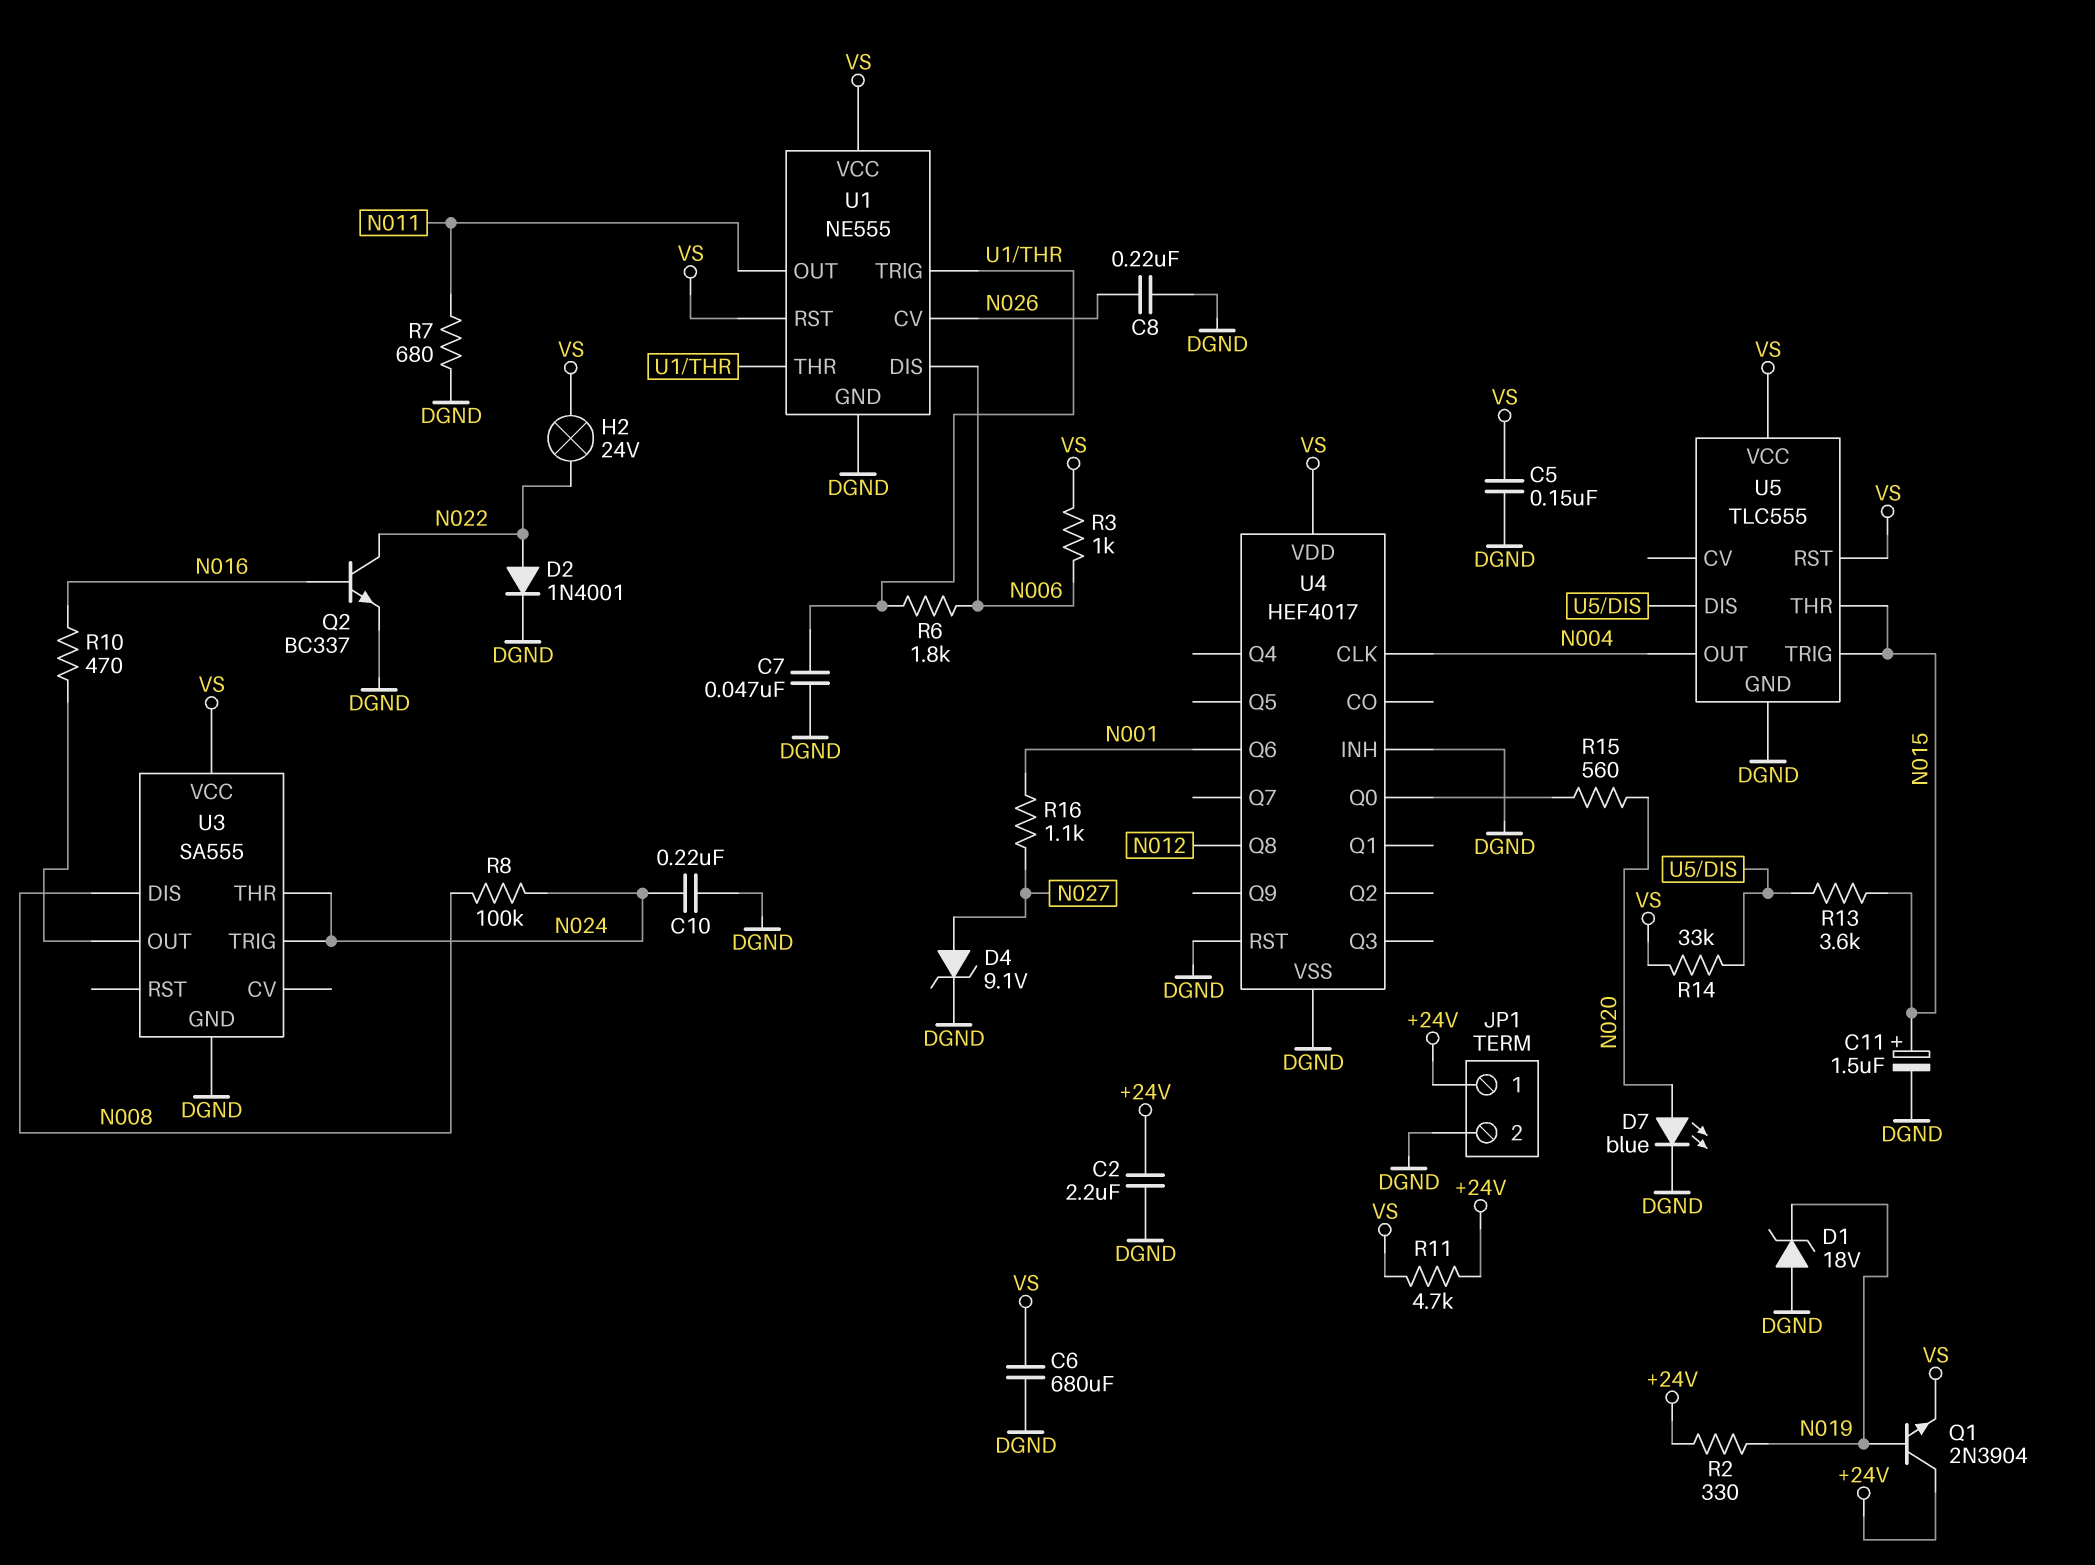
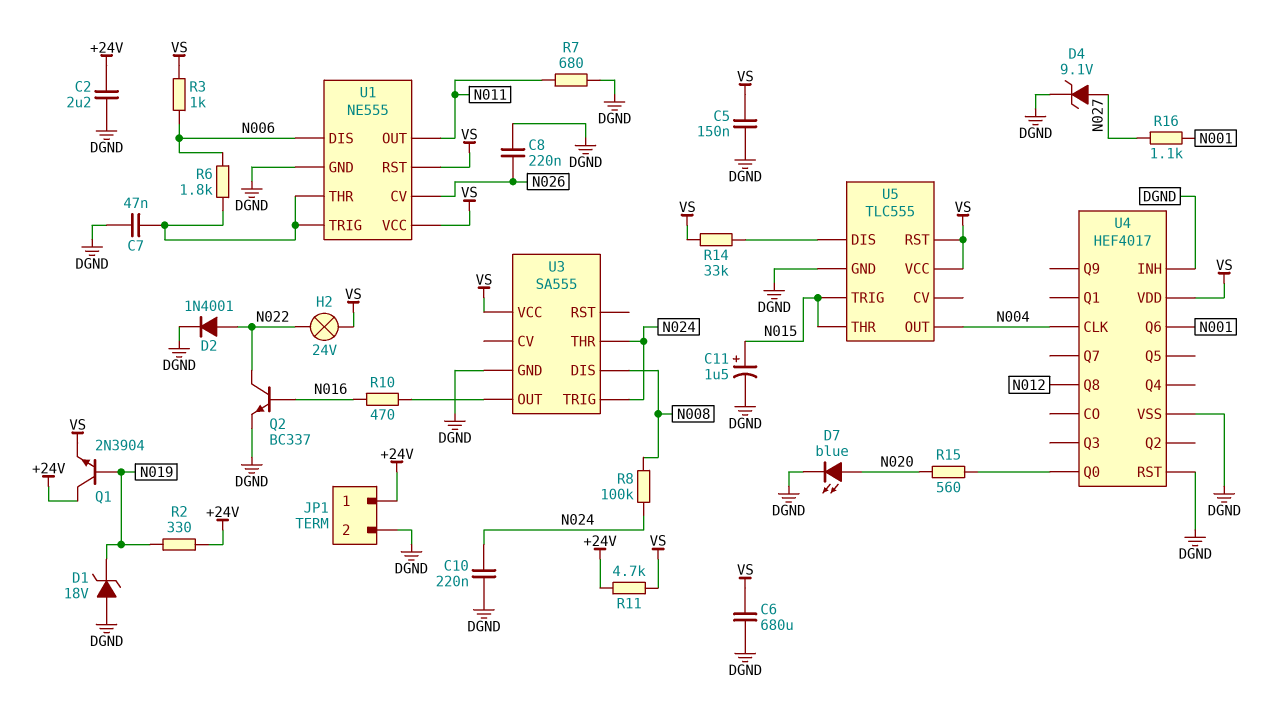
R13: 3.6k (N015, U5/DIS) -> none

